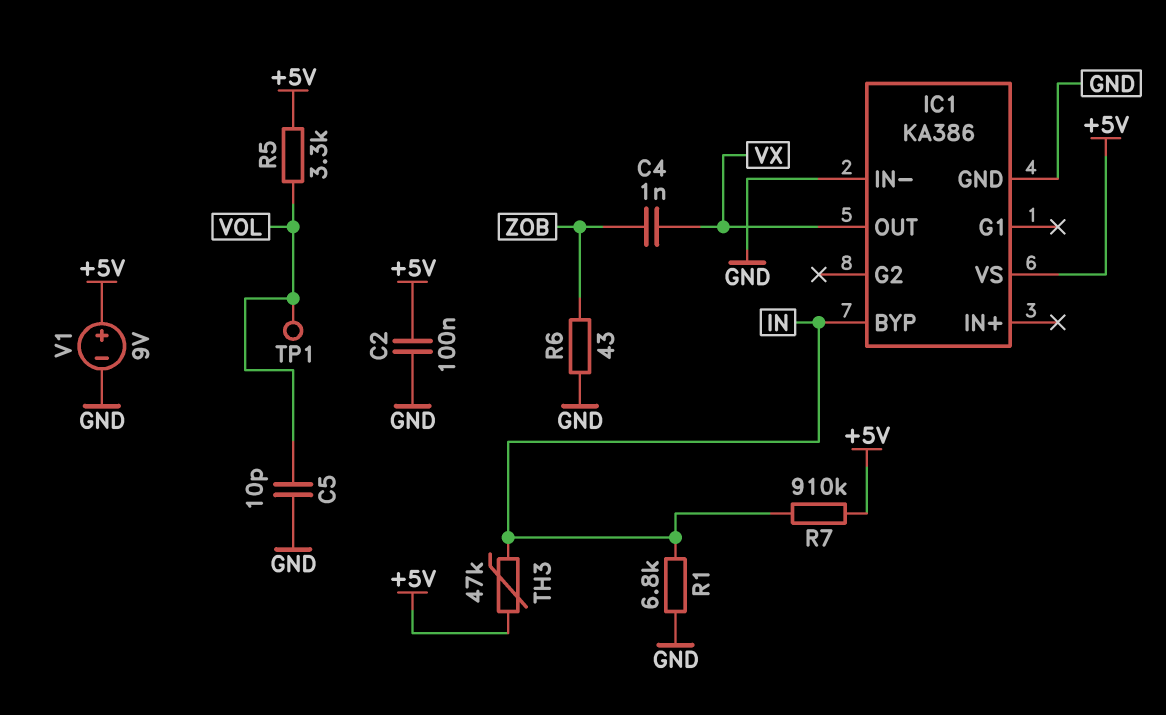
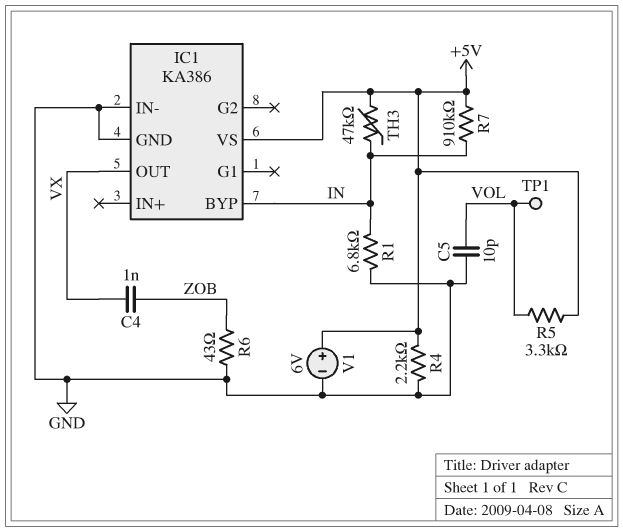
C2: 100nF (+5V, GND) -> none
R4: none -> 2.2k (+5V, GND)
V1: 9V (plus +5V, minus GND) -> 6V (plus +5V, minus GND)

